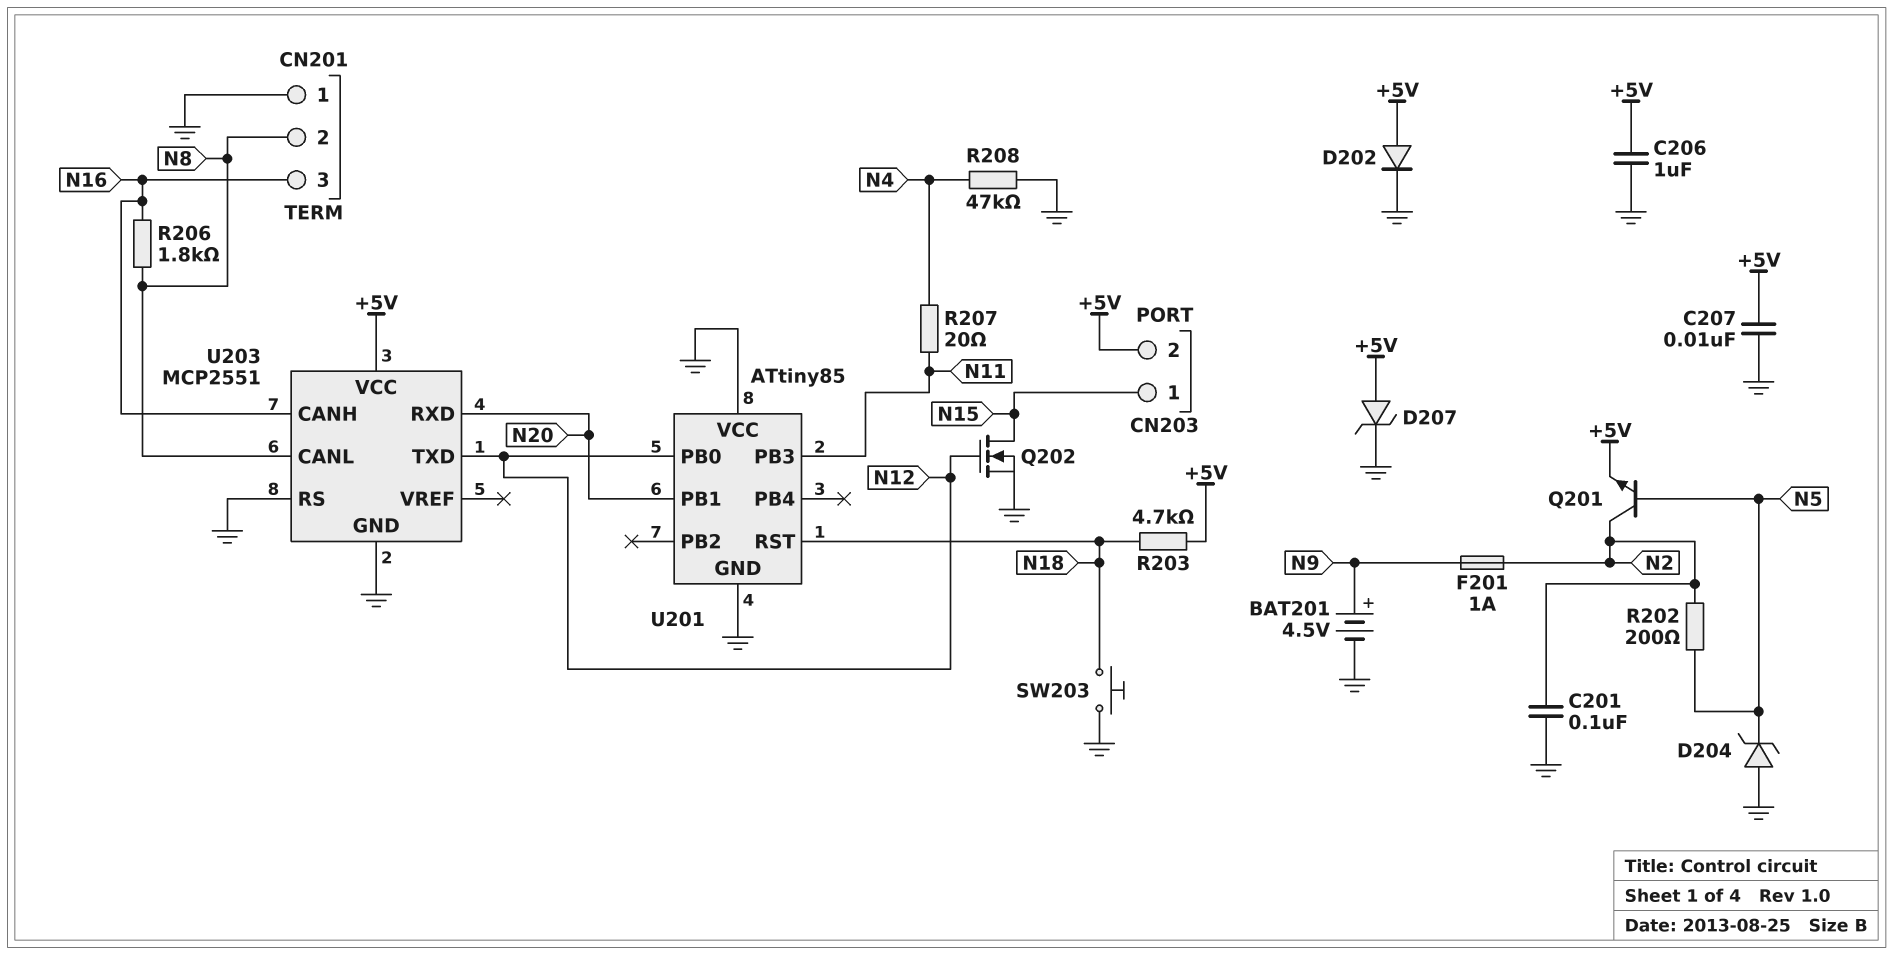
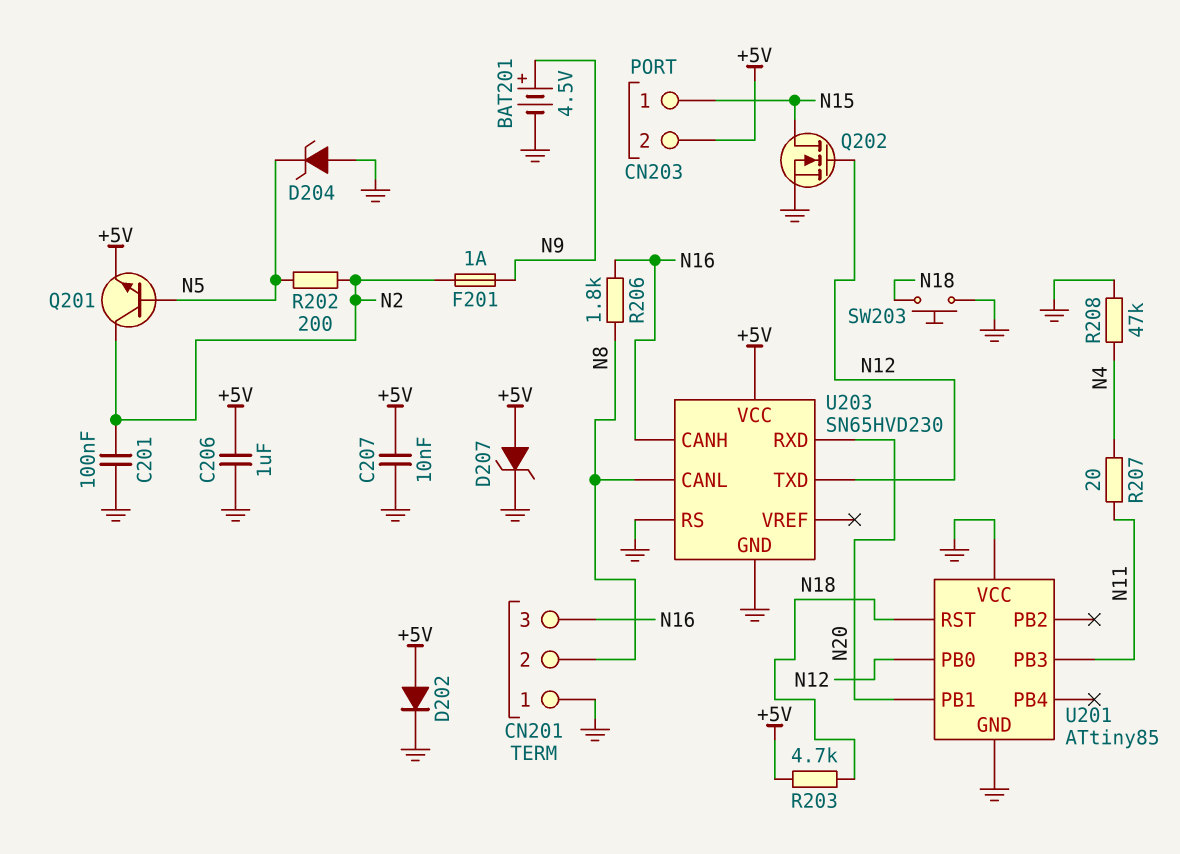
U203: MCP2551 -> SN65HVD230

